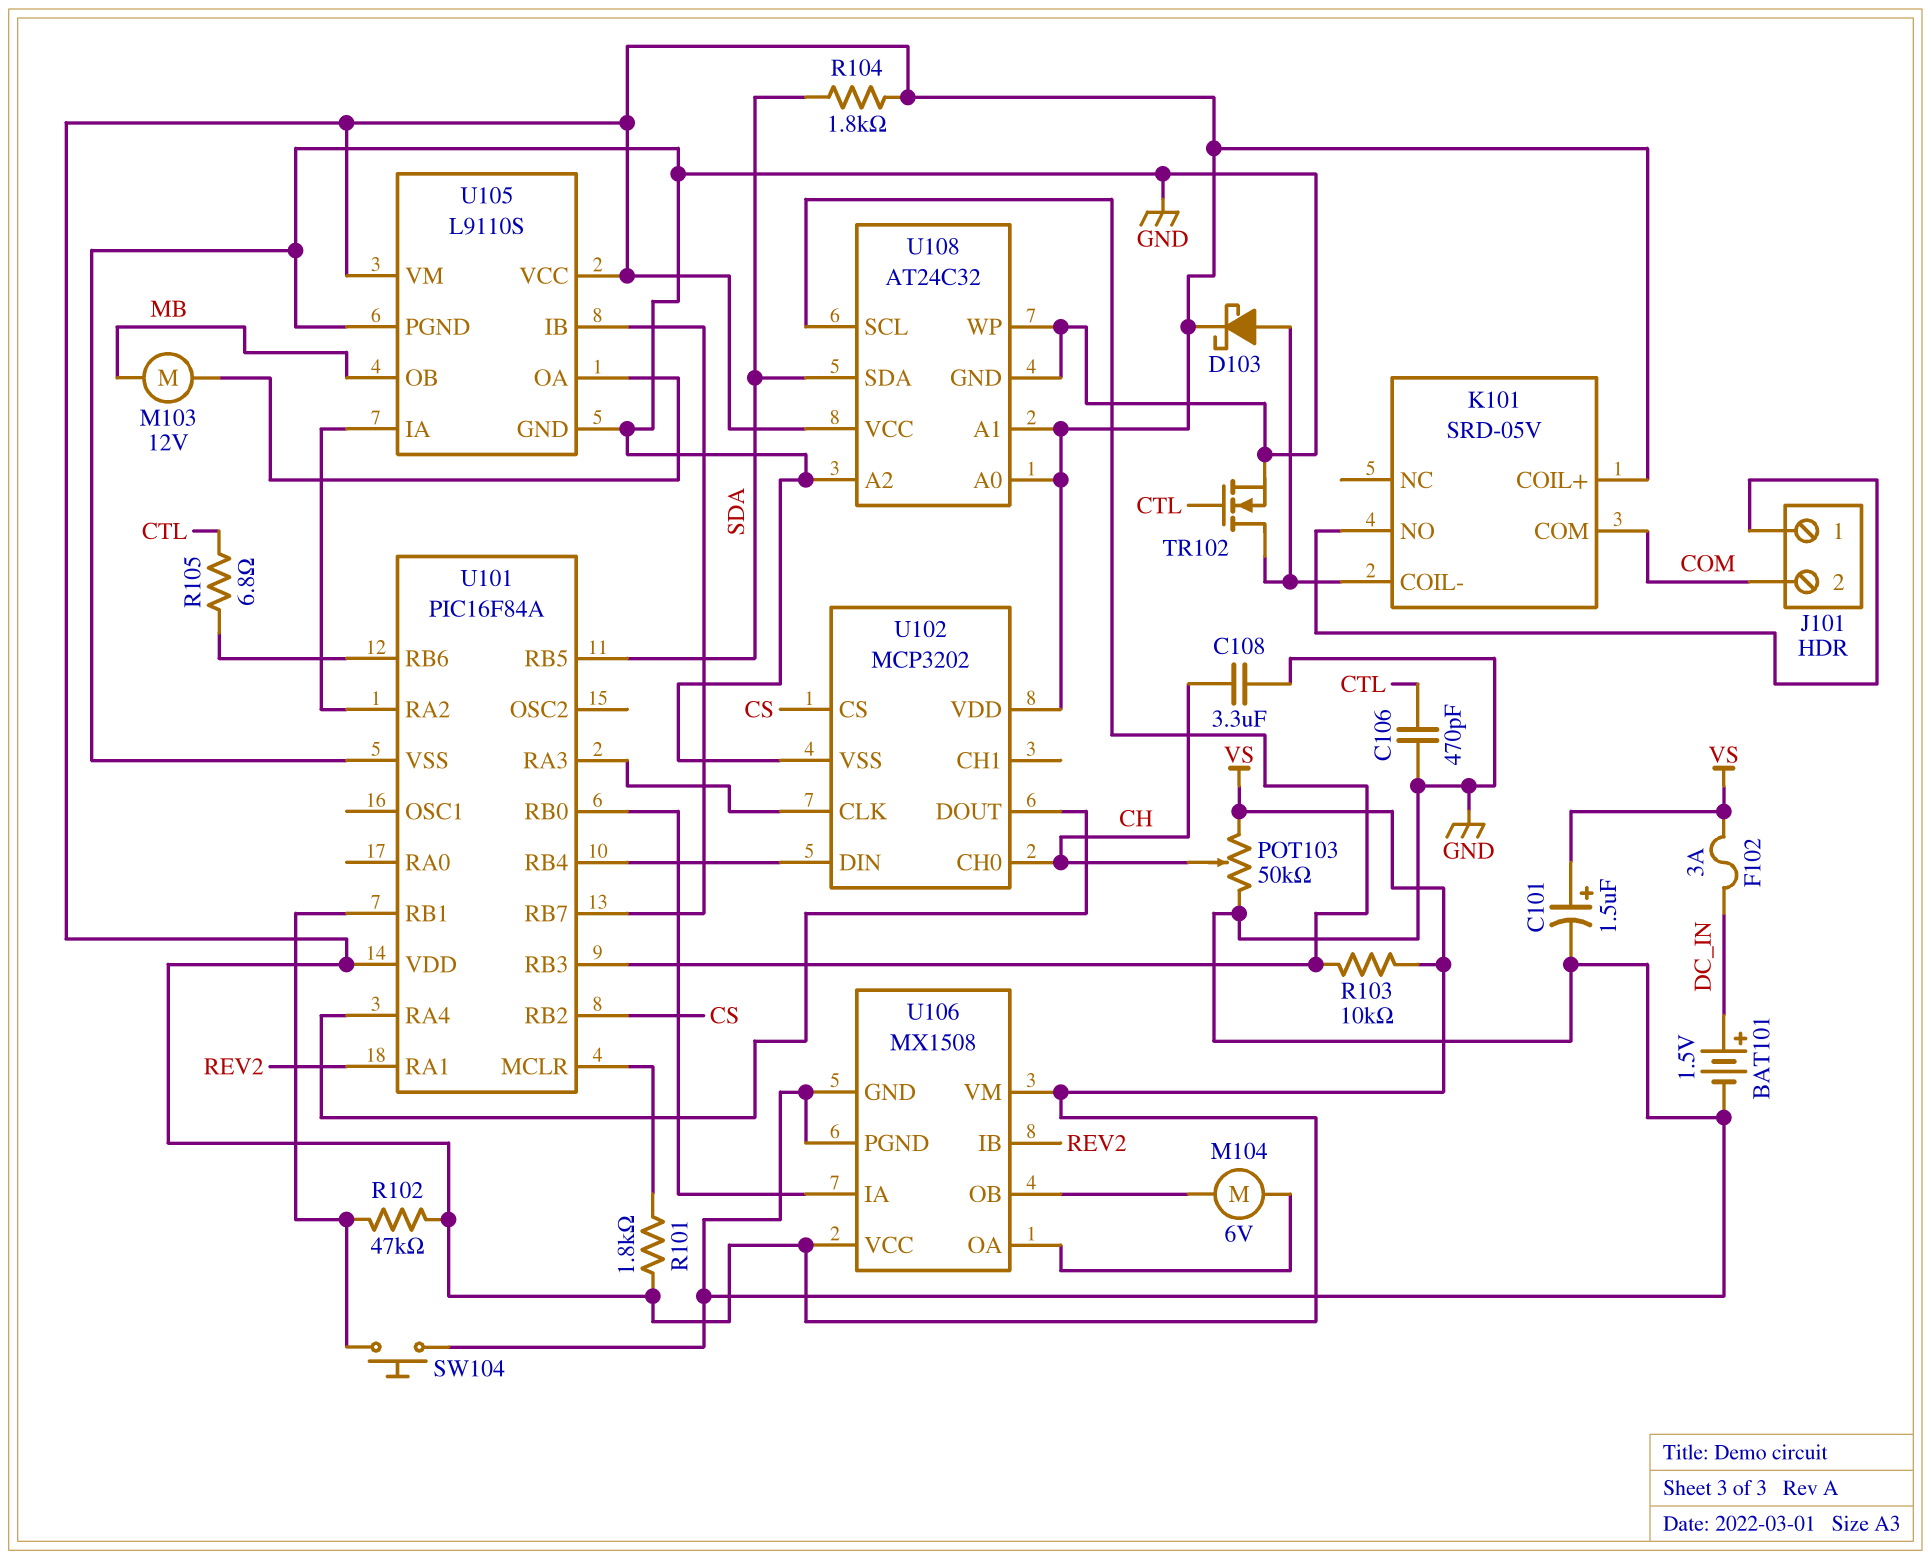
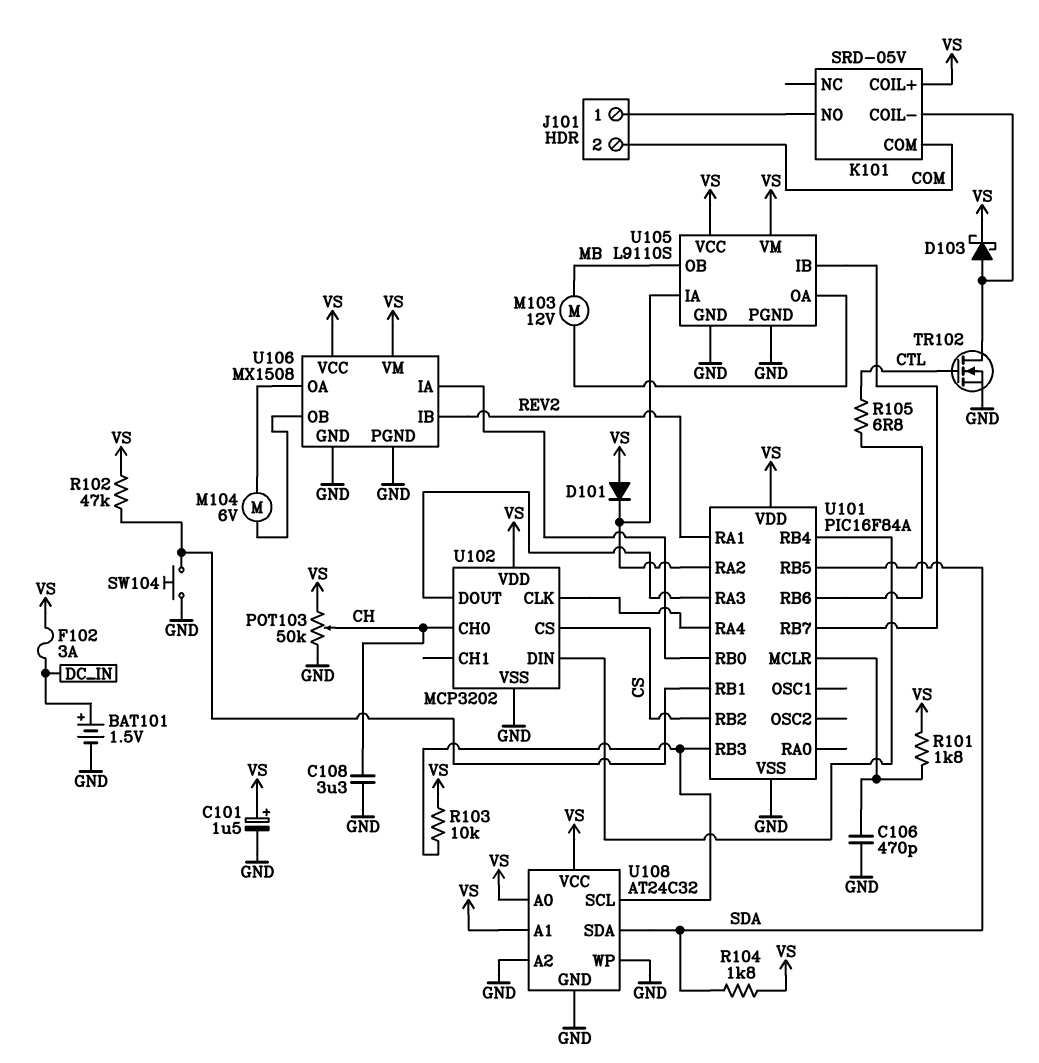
C106: 470pF (CTL, GND) -> 470pF (GND, U101/MCLR)
D101: none -> diode (A VS, K U101/RA2)
U102 pin CLK: U101/RA3 -> U101/RA4
U102 pin DOUT: U101/RA4 -> U101/RA3

